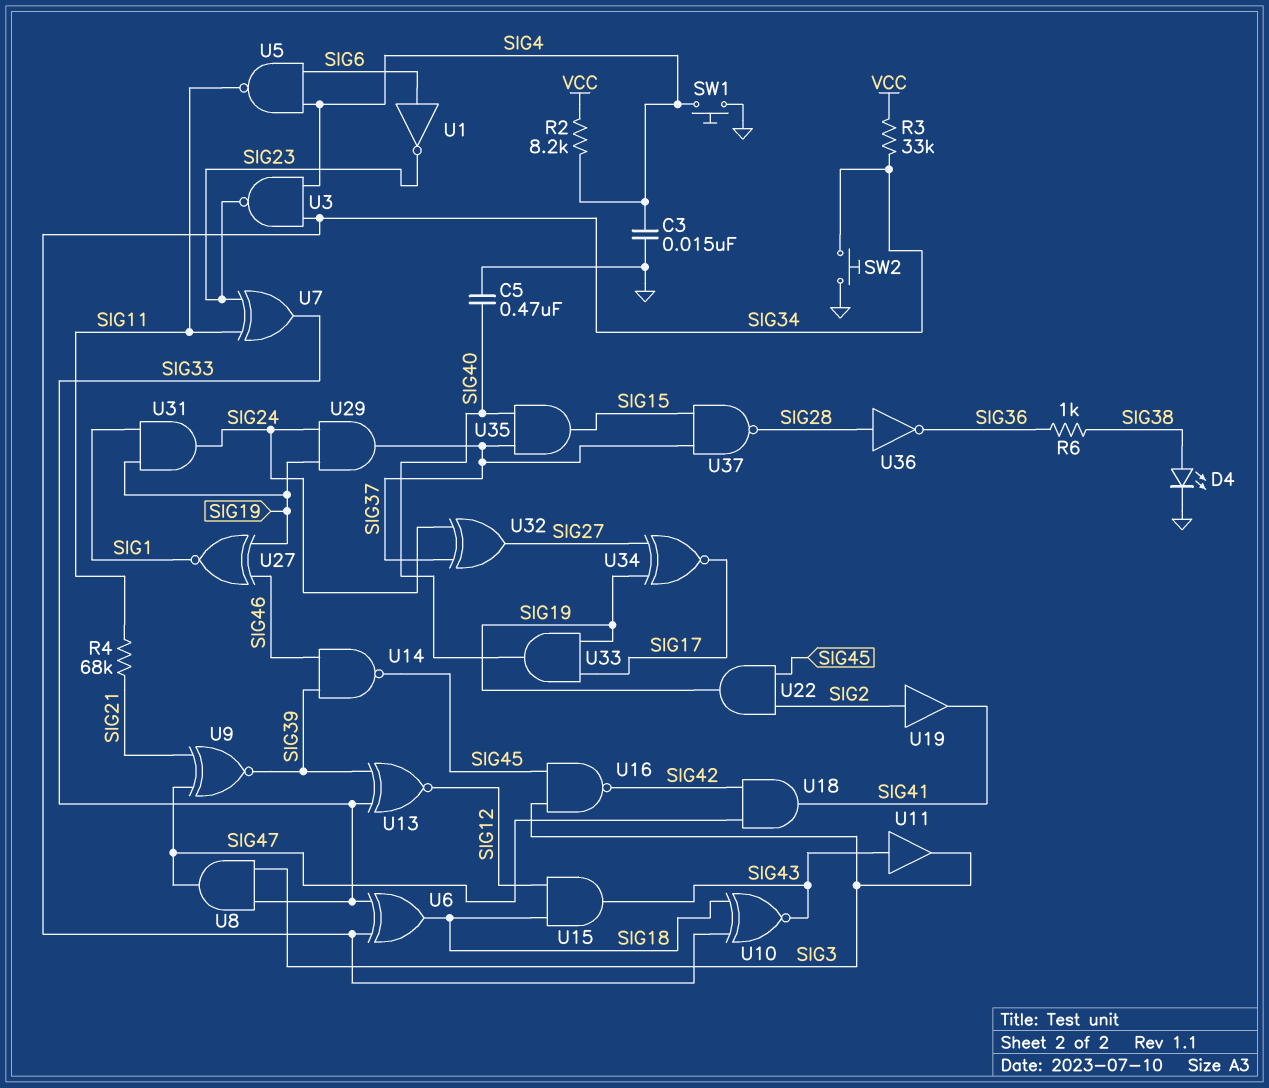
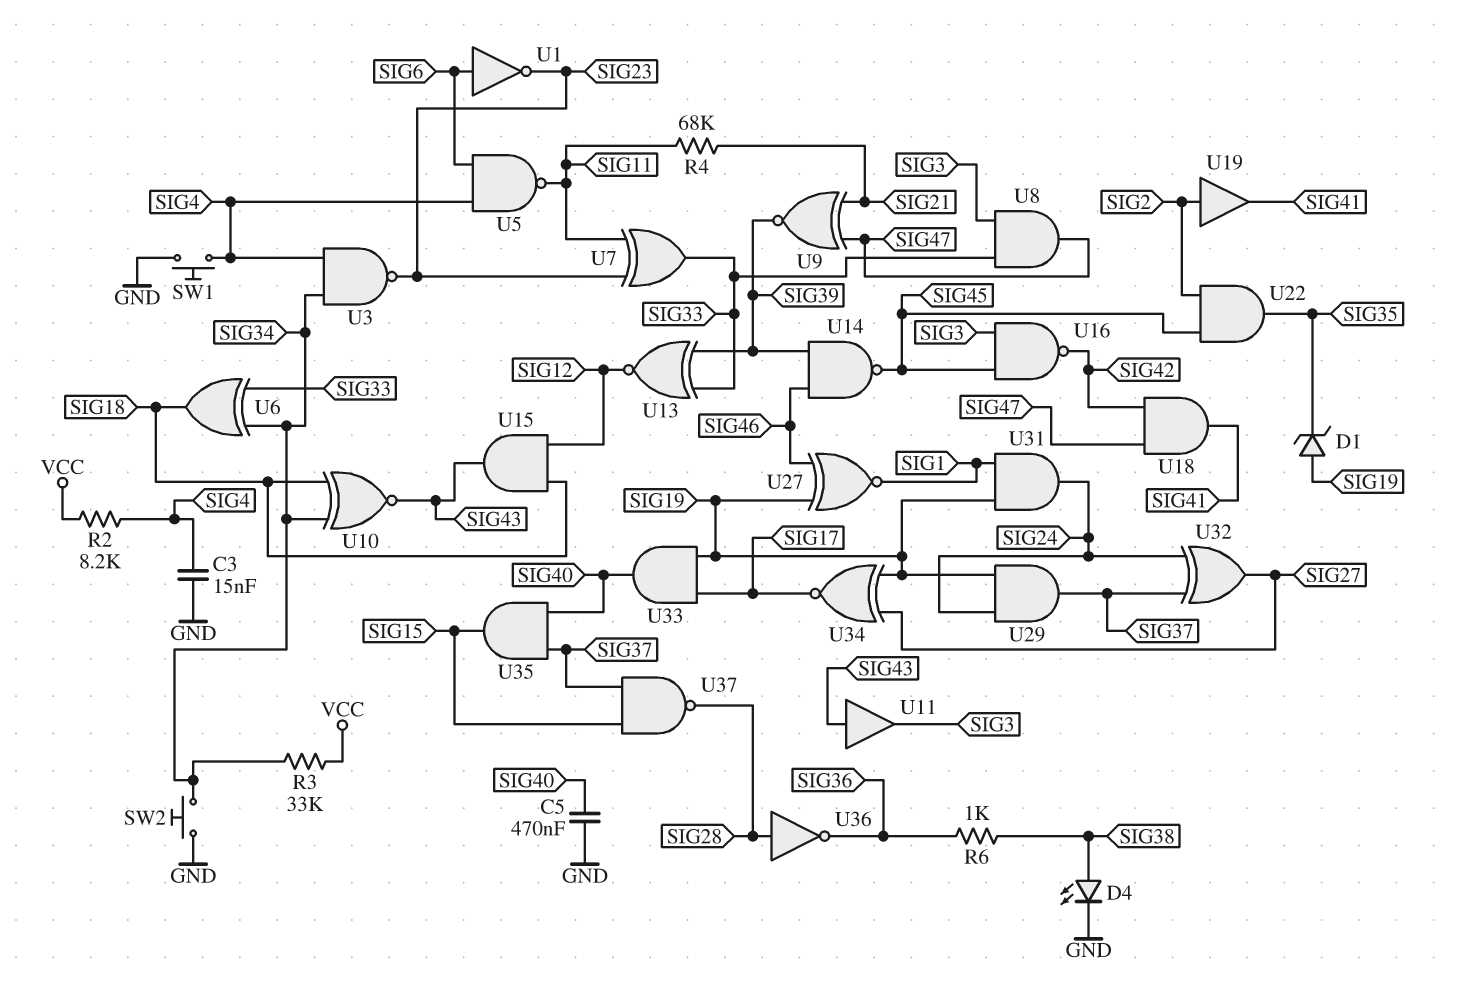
D1: none -> zener (A SIG19, K SIG35)
U22: AND (in SIG2, in SIG45, out SIG19) -> AND (in SIG2, in SIG45, out SIG35)

